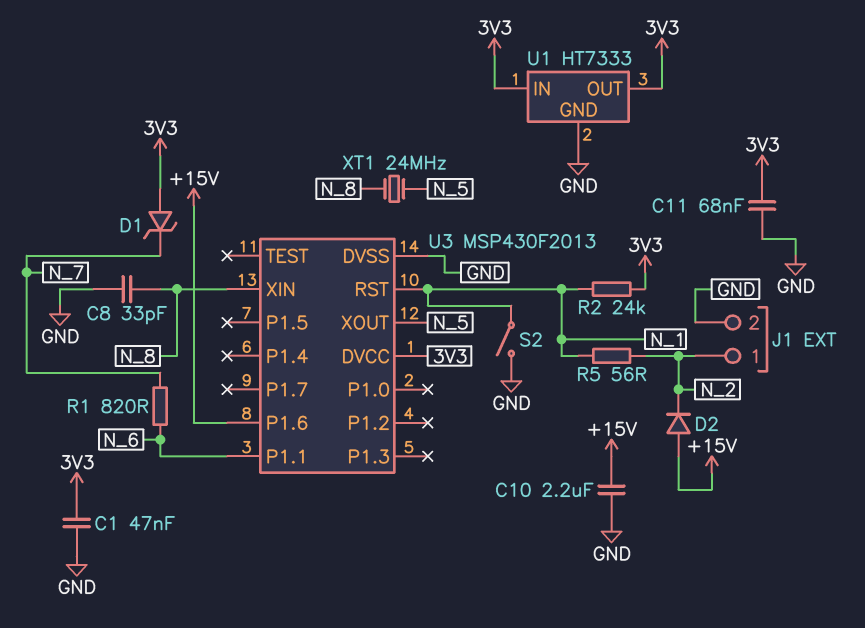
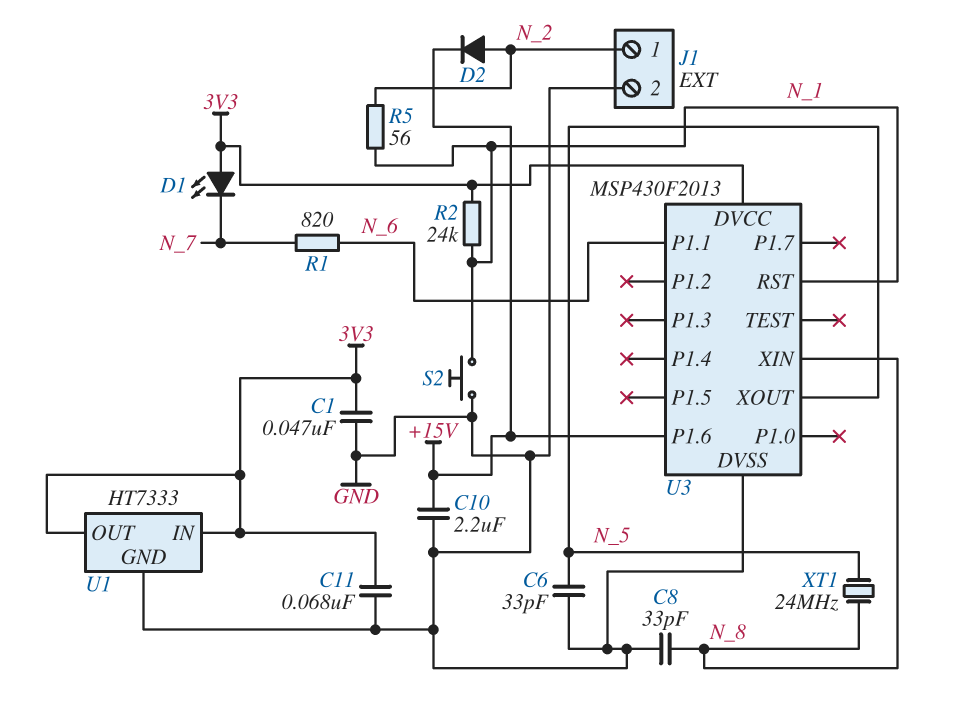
C6: none -> 33pF (GND, N_5)
D1: zener (A 3V3, K N_7) -> LED (A 3V3, K N_7)
D2: diode (A +15V, K N_2) -> diode (A N_2, K +15V)
S2: switch (GND, N_1) -> button (GND, N_1)

